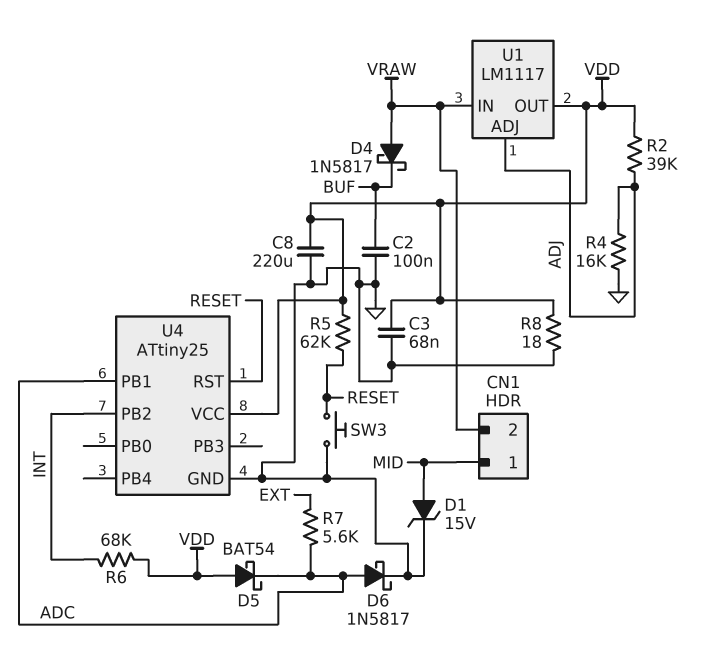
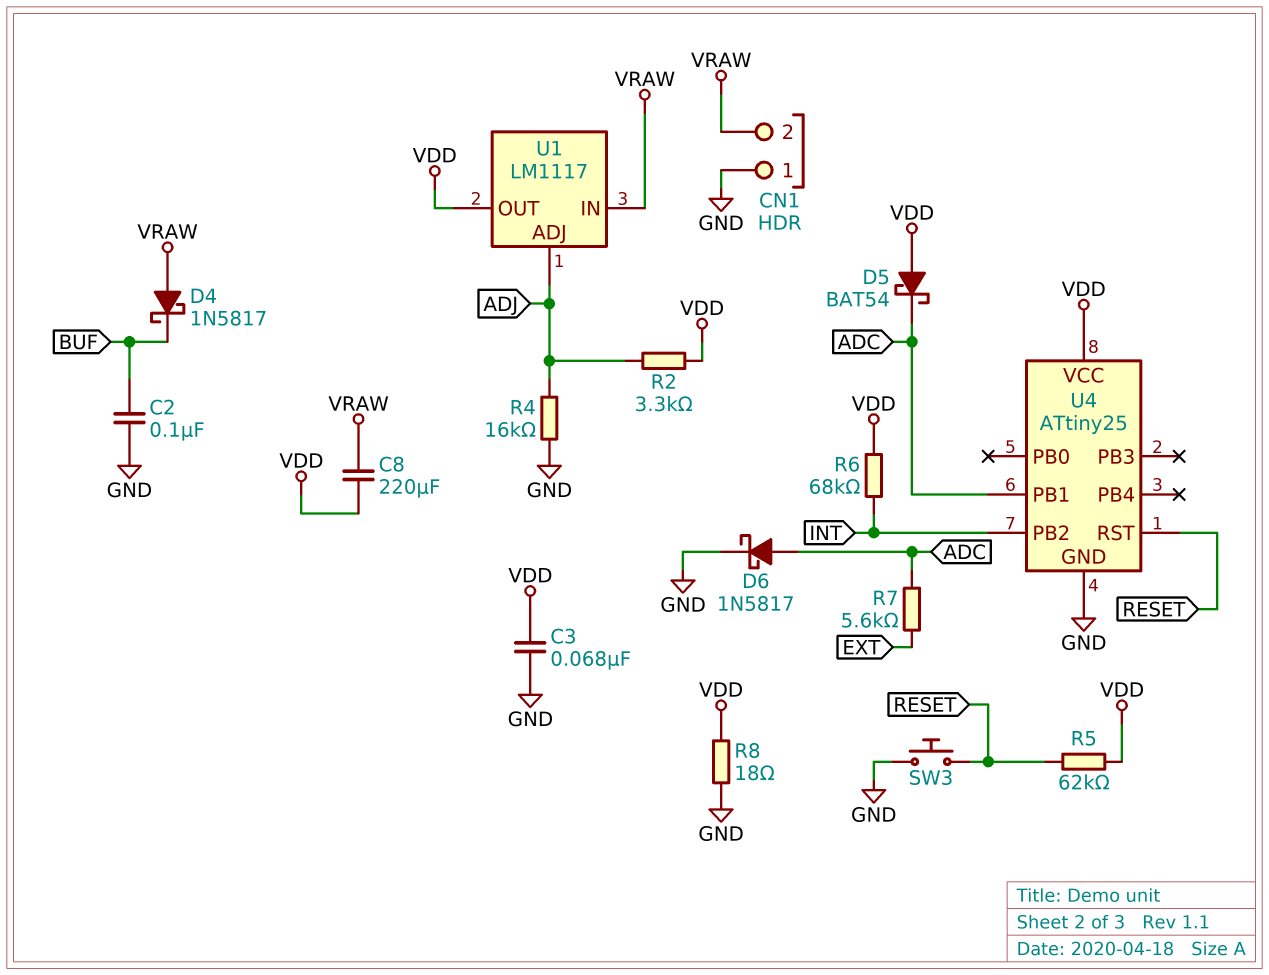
C8: 220uF (GND, VDD) -> 220uF (VDD, VRAW)
CN1 pin 1: MID -> GND
D1: zener 15V (A MID, K GND) -> none
R2: 39k (ADJ, VDD) -> 3.3k (ADJ, VDD)

